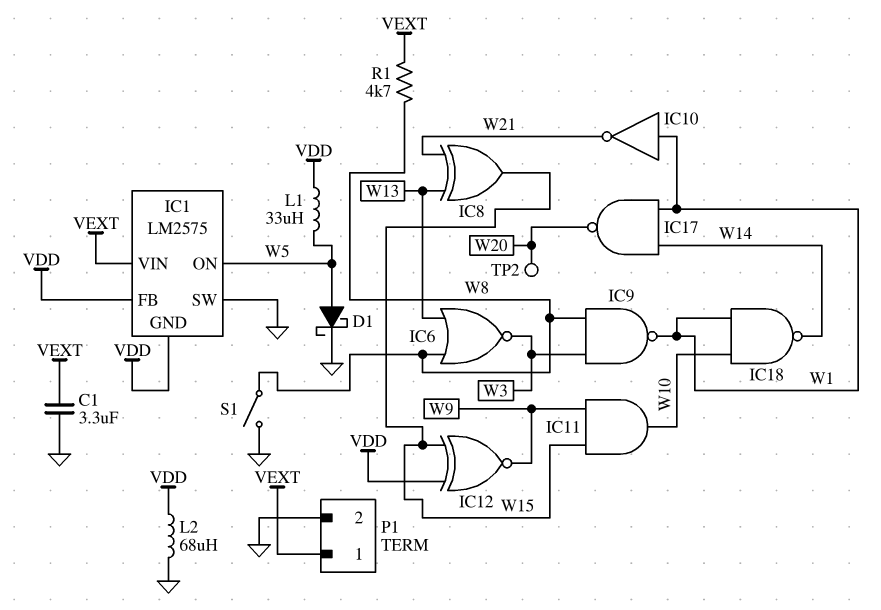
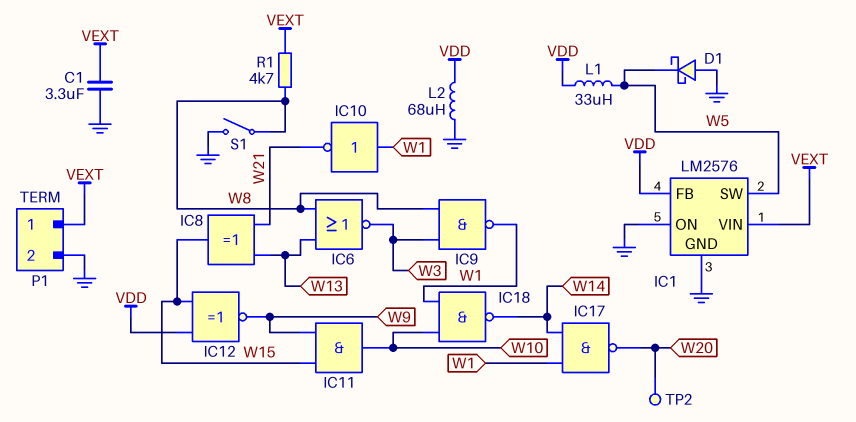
D1: schottky (A W5, K GND) -> schottky (A GND, K W5)
IC1: LM2575 -> LM2576
IC1 pin GND: VDD -> GND
IC1 pin ON: W5 -> GND
IC1 pin SW: GND -> W5

